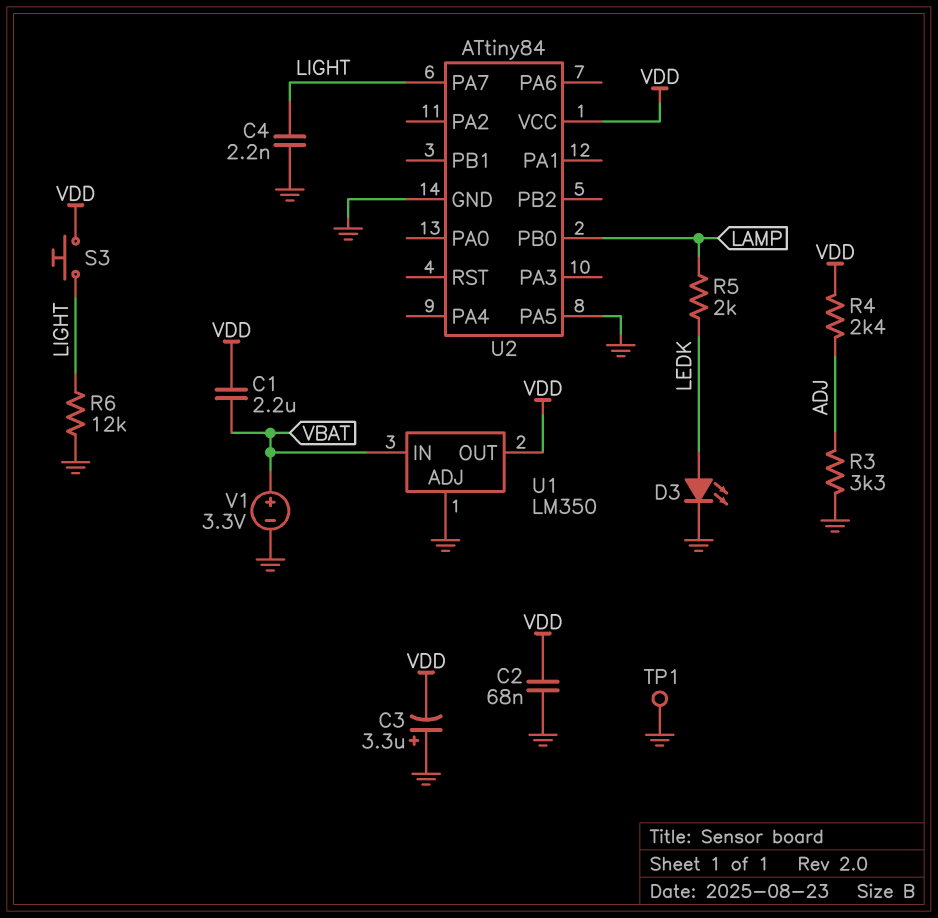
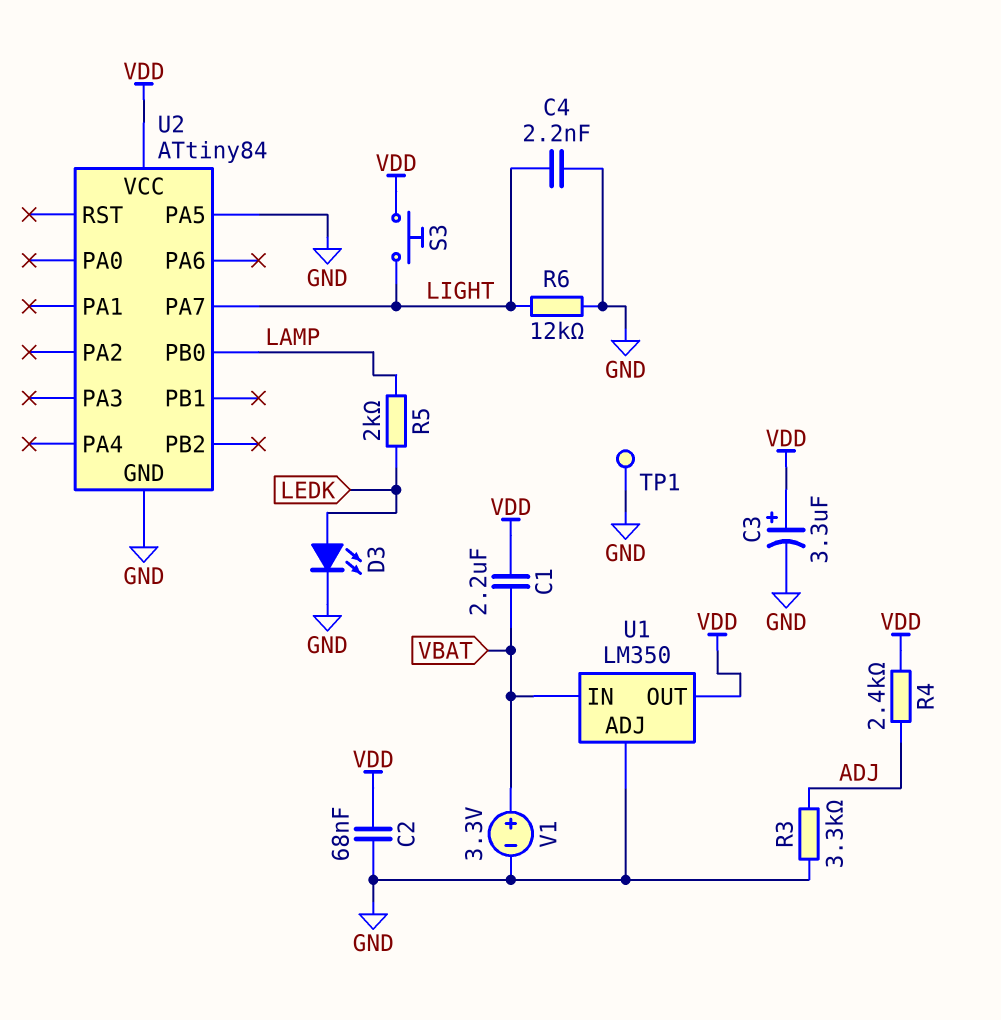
C3: 3.3uF (plus GND, minus VDD) -> 3.3uF (plus VDD, minus GND)

